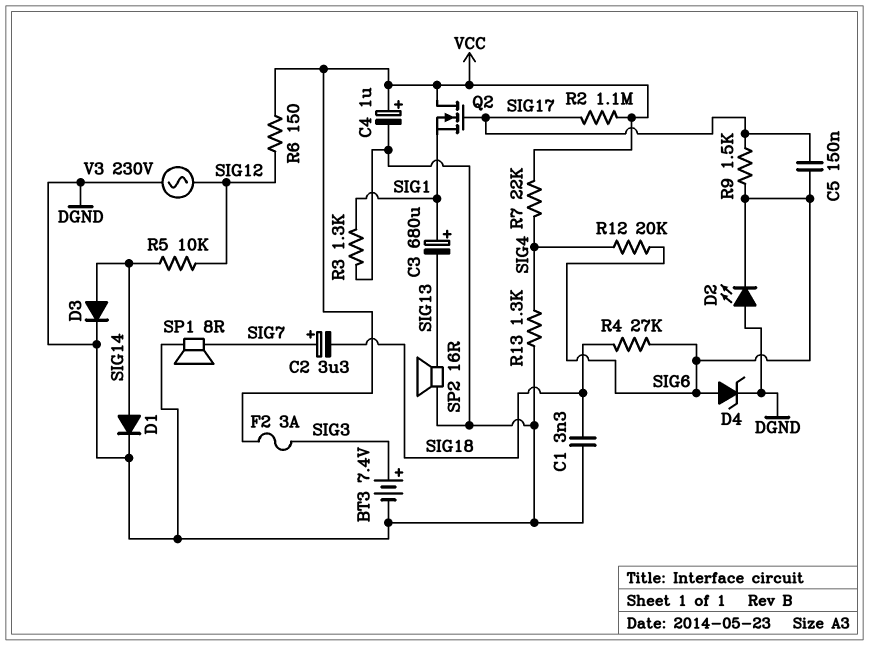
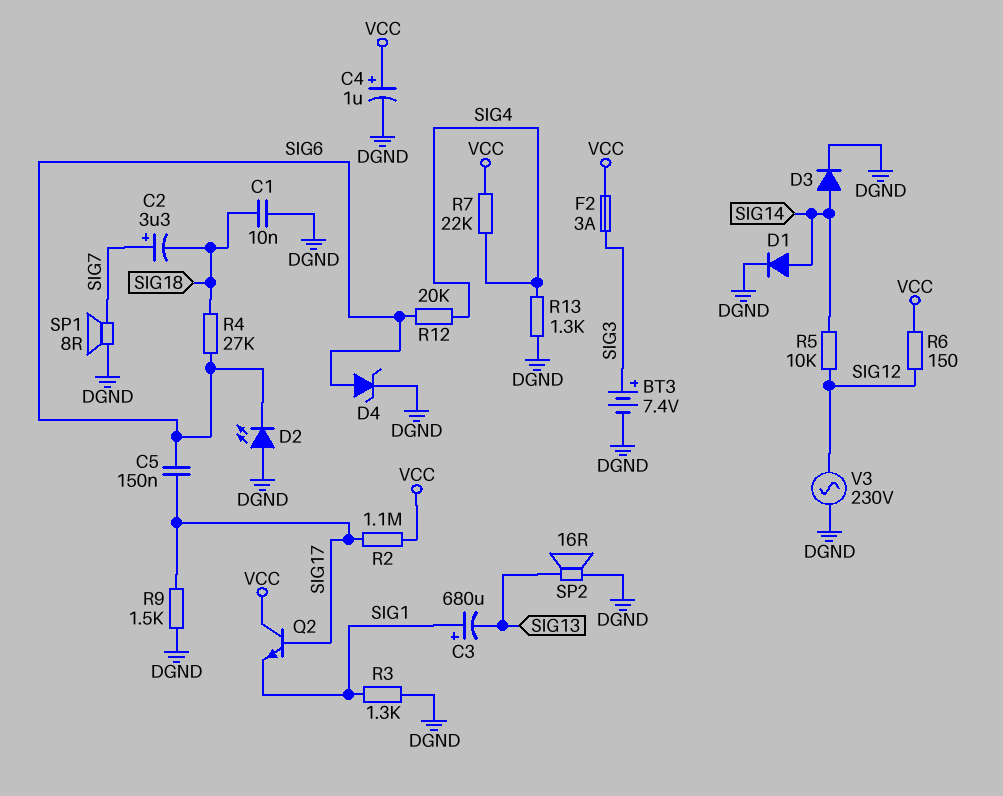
C1: 3.3nF (DGND, SIG18) -> 10nF (DGND, SIG18)
Q2: NMOS (G SIG17, D VCC, S SIG1) -> NPN (B SIG17, C VCC, E SIG1)
R9: 1.5k (SIG6, SIG17) -> 1.5k (DGND, SIG17)

